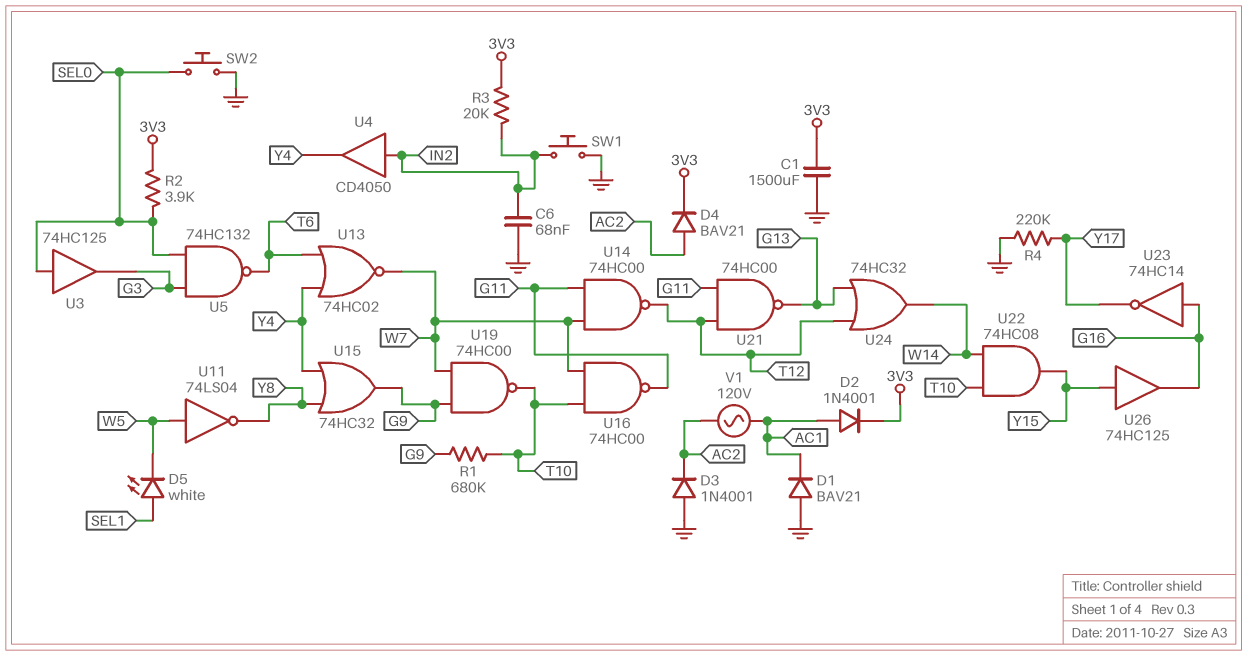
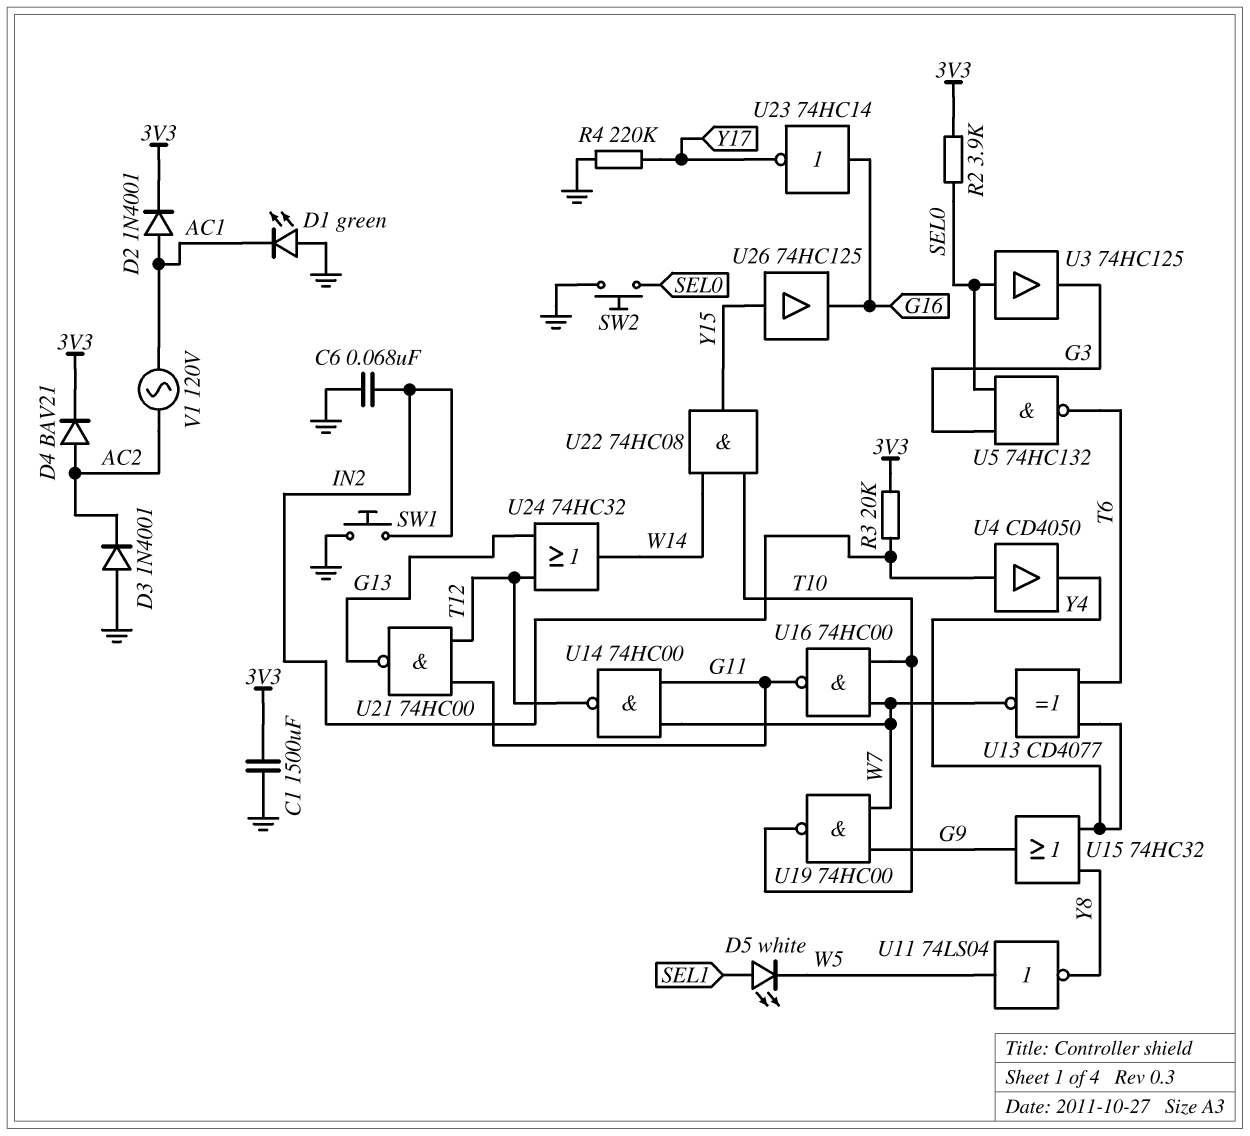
D1: diode BAV21 (A GND, K AC1) -> LED green (A GND, K AC1)
R1: 680k (G9, T10) -> none
U13: NOR 74HC02 (in T6, in Y4, out W7) -> XNOR CD4077 (in T6, in Y4, out W7)

